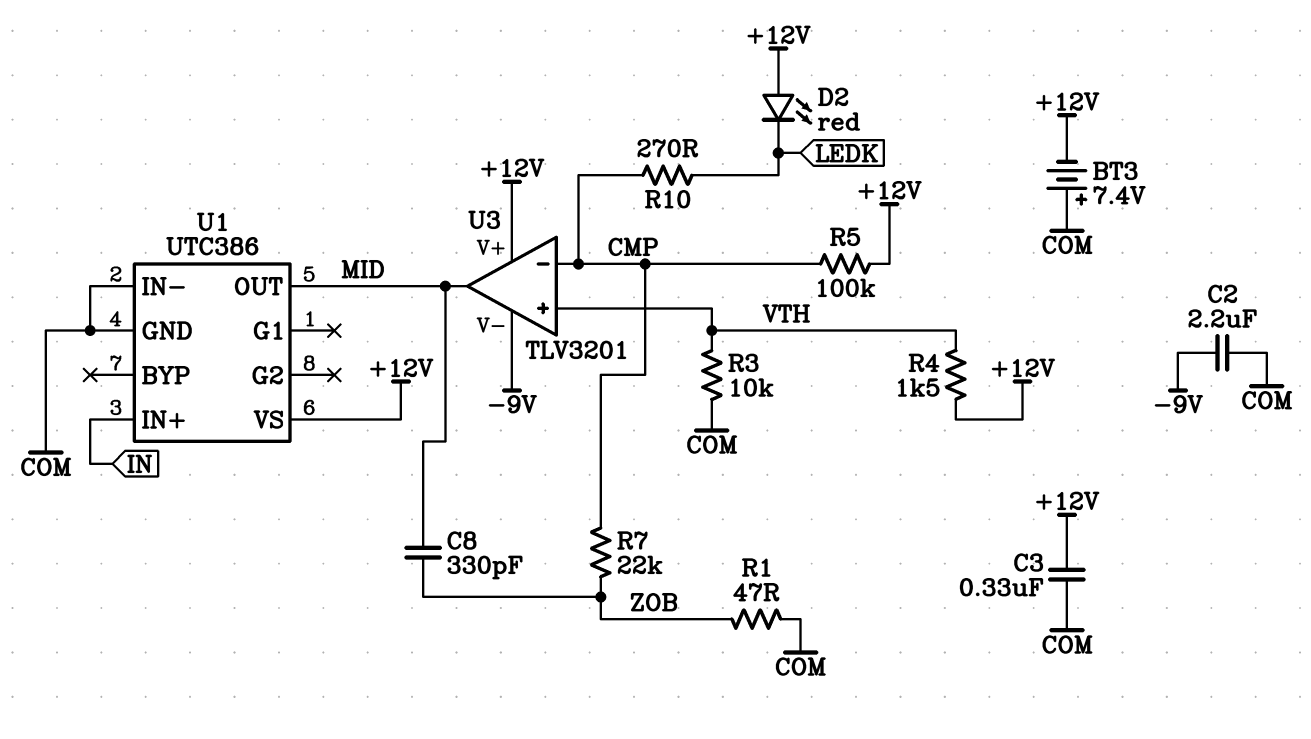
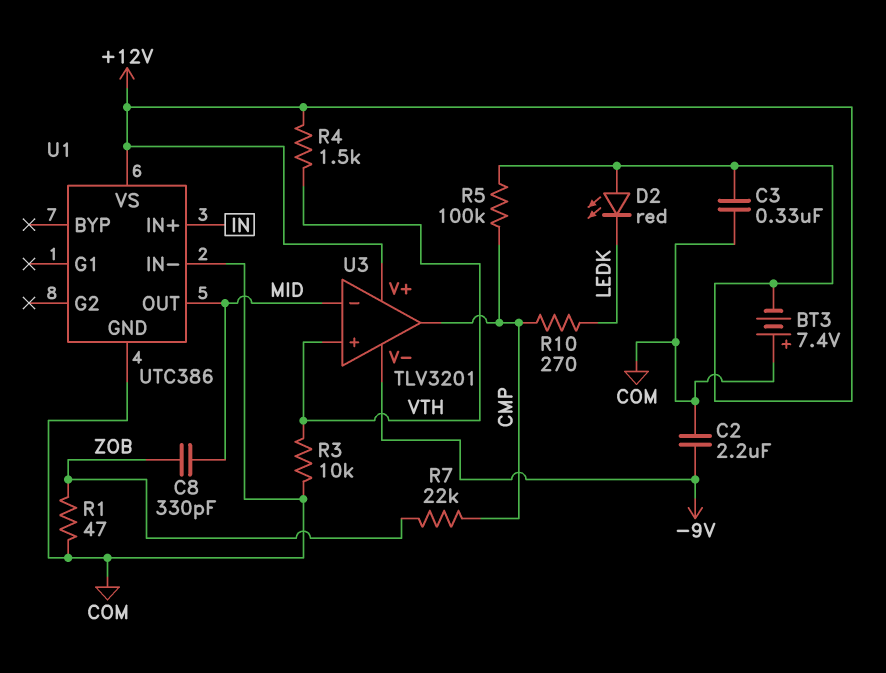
U3 pin in-: CMP -> MID
U3 pin out: MID -> CMP

